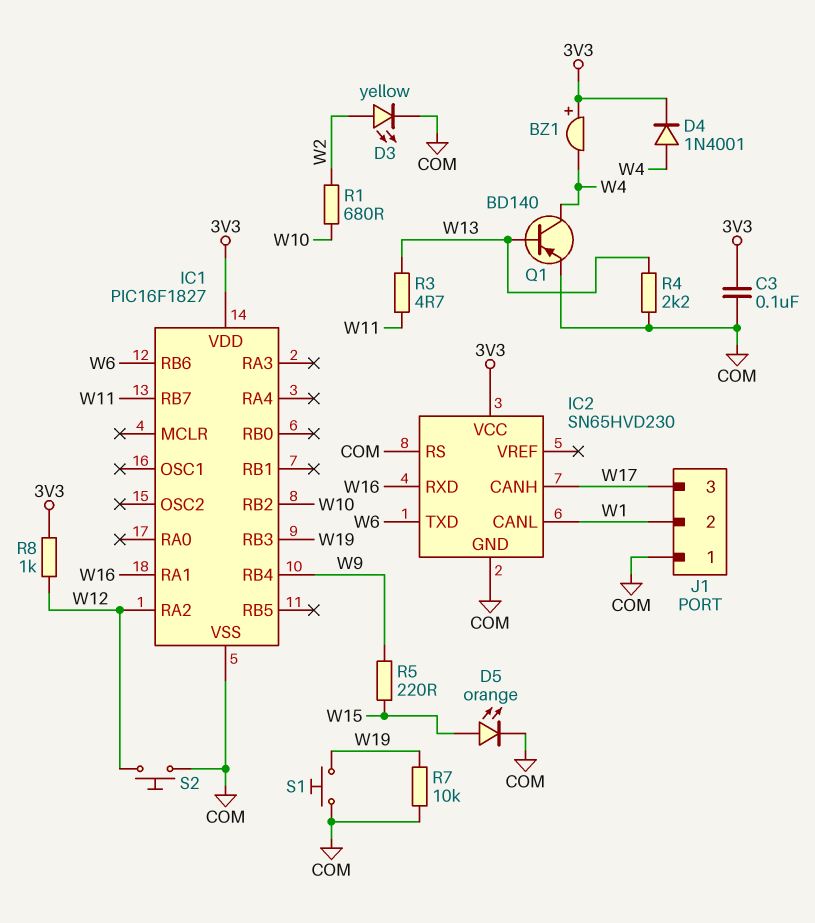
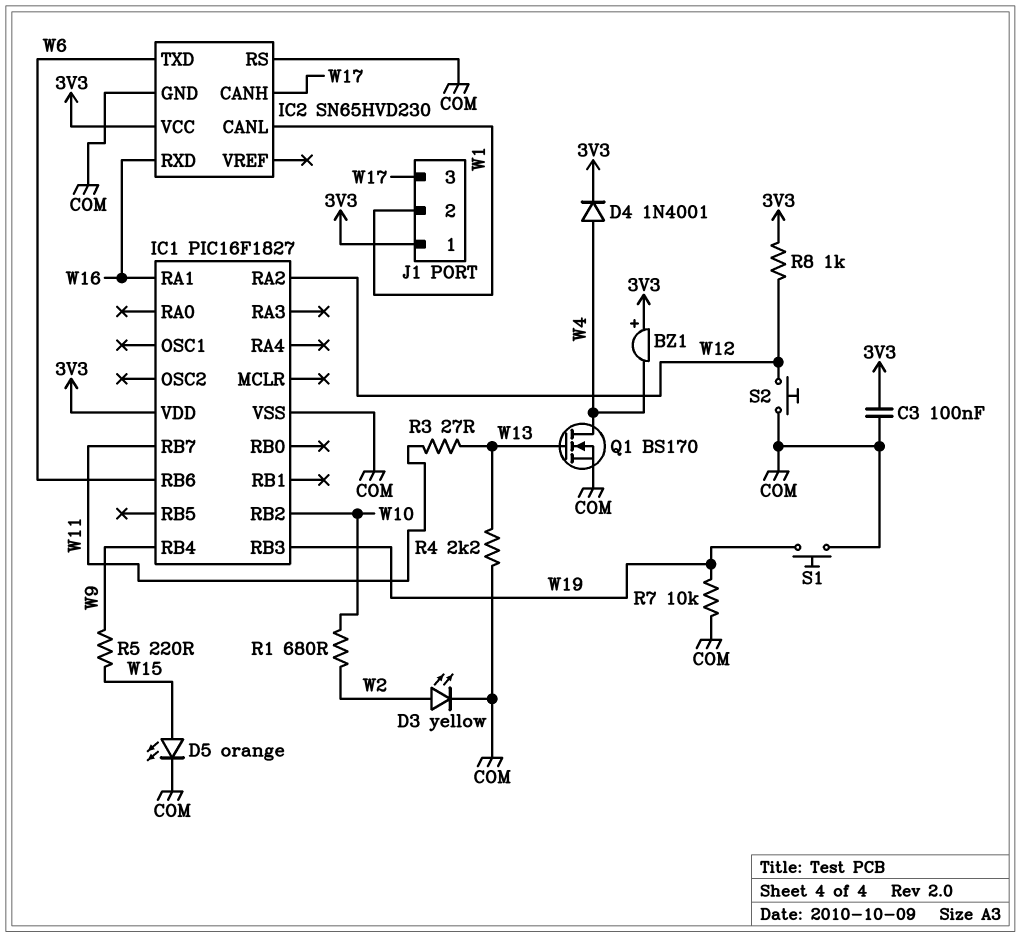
J1 pin 1: COM -> 3V3
Q1: PNP BD140 (B W13, C W4, E COM) -> NMOS BS170 (G W13, D W4, S COM)
R3: 4.7 (W11, W13) -> 27 (W11, W13)

